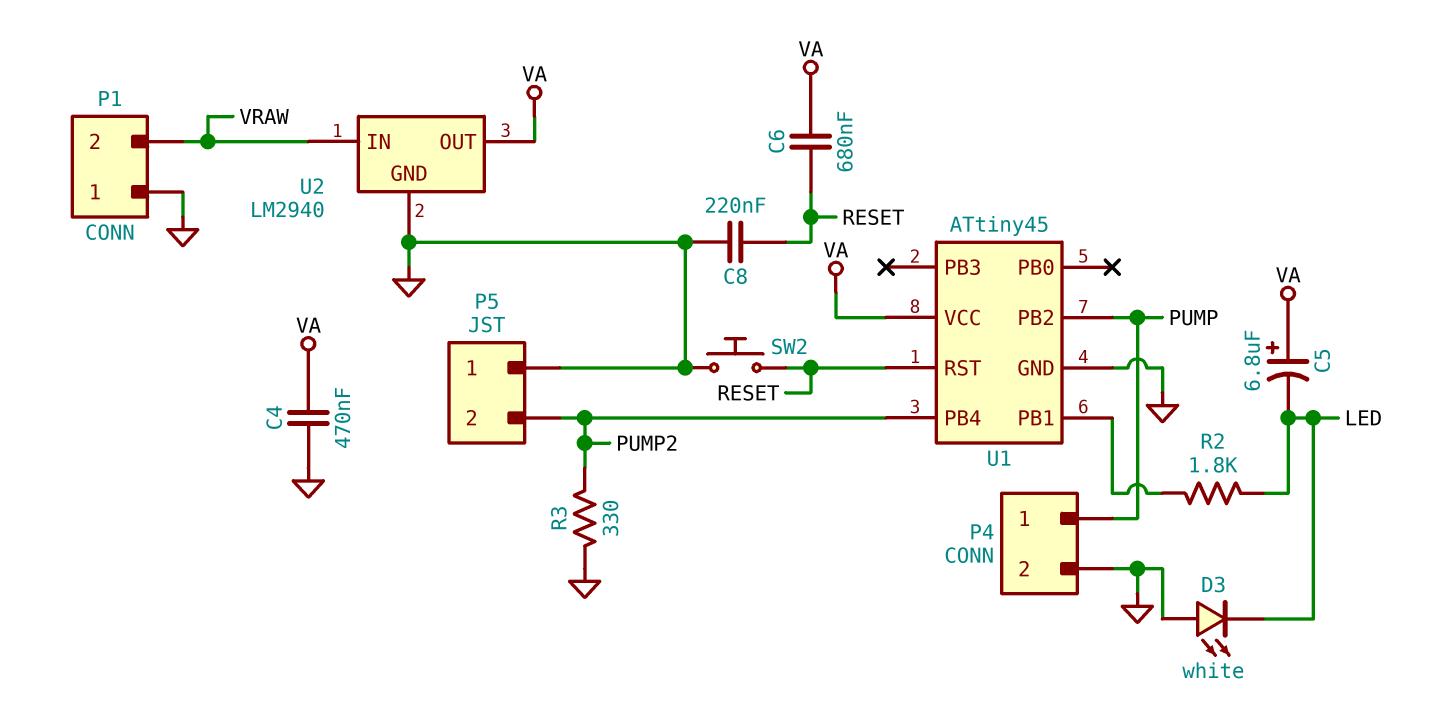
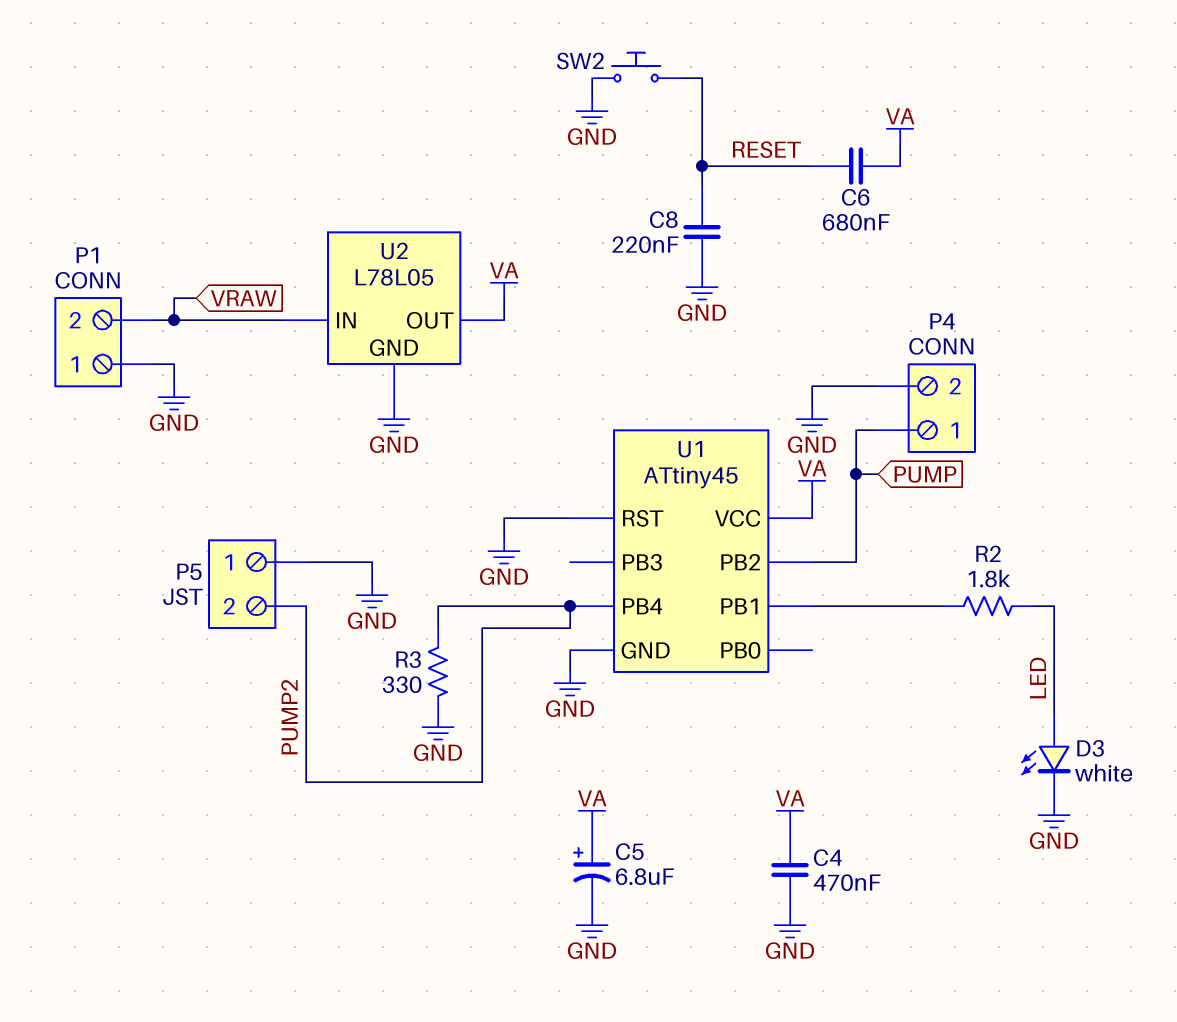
C5: 6.8uF (plus VA, minus LED) -> 6.8uF (plus VA, minus GND)
D3: LED white (A GND, K LED) -> LED white (A LED, K GND)
U1 pin RST: RESET -> GND
U2: LM2940 -> L78L05

